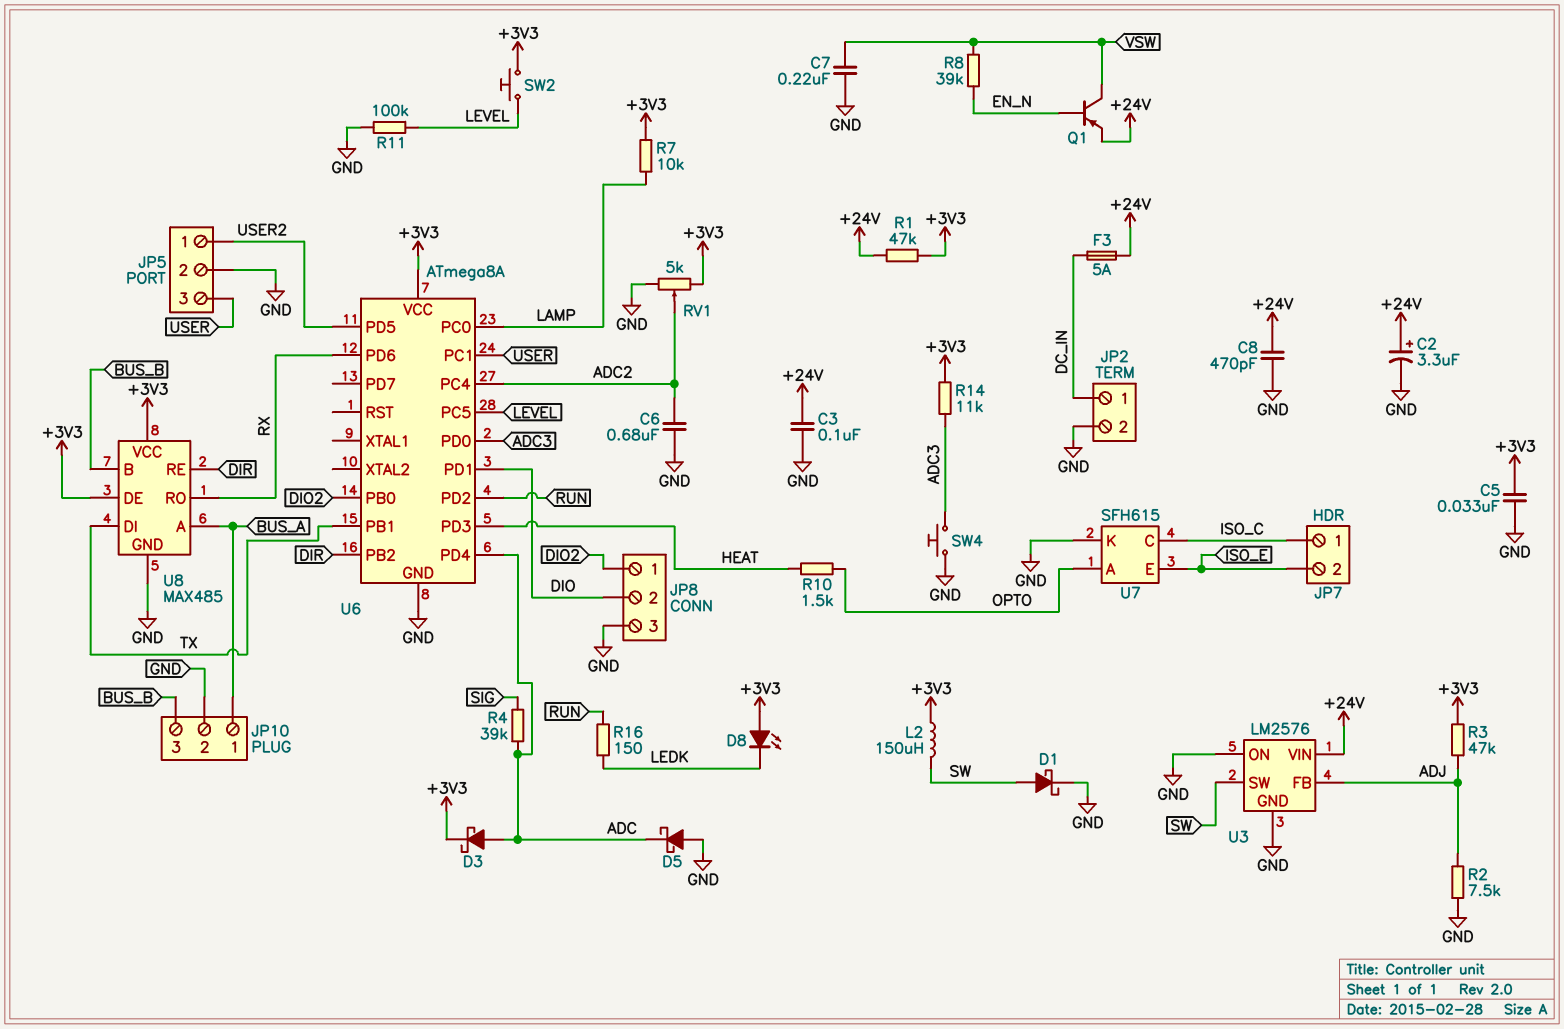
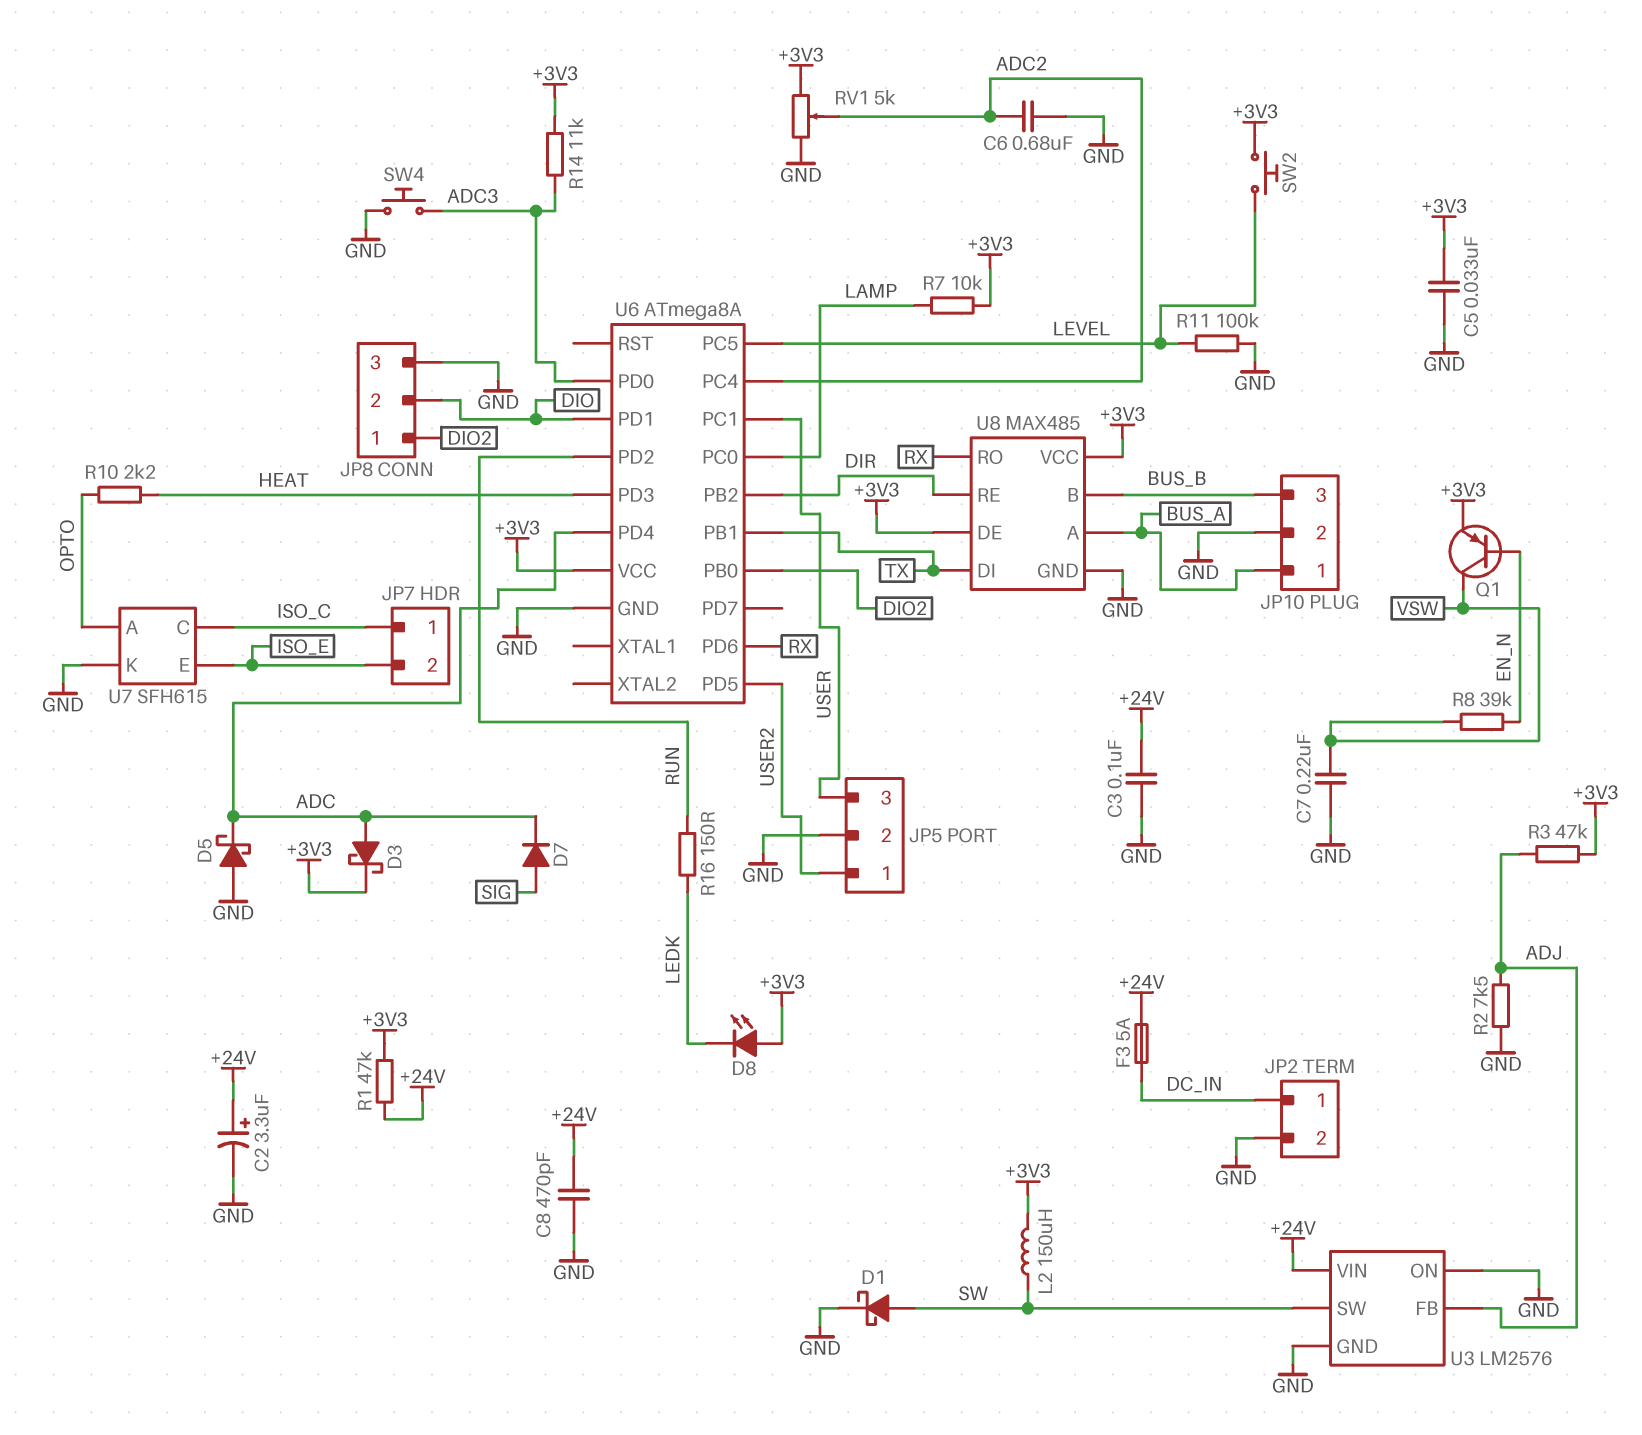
D7: none -> diode (A SIG, K ADC)
Q1: PNP (B EN_N, C VSW, E +24V) -> PNP (B EN_N, C VSW, E +3V3)
R4: 39k (ADC, SIG) -> none
R10: 1.5k (HEAT, OPTO) -> 2.2k (HEAT, OPTO)

